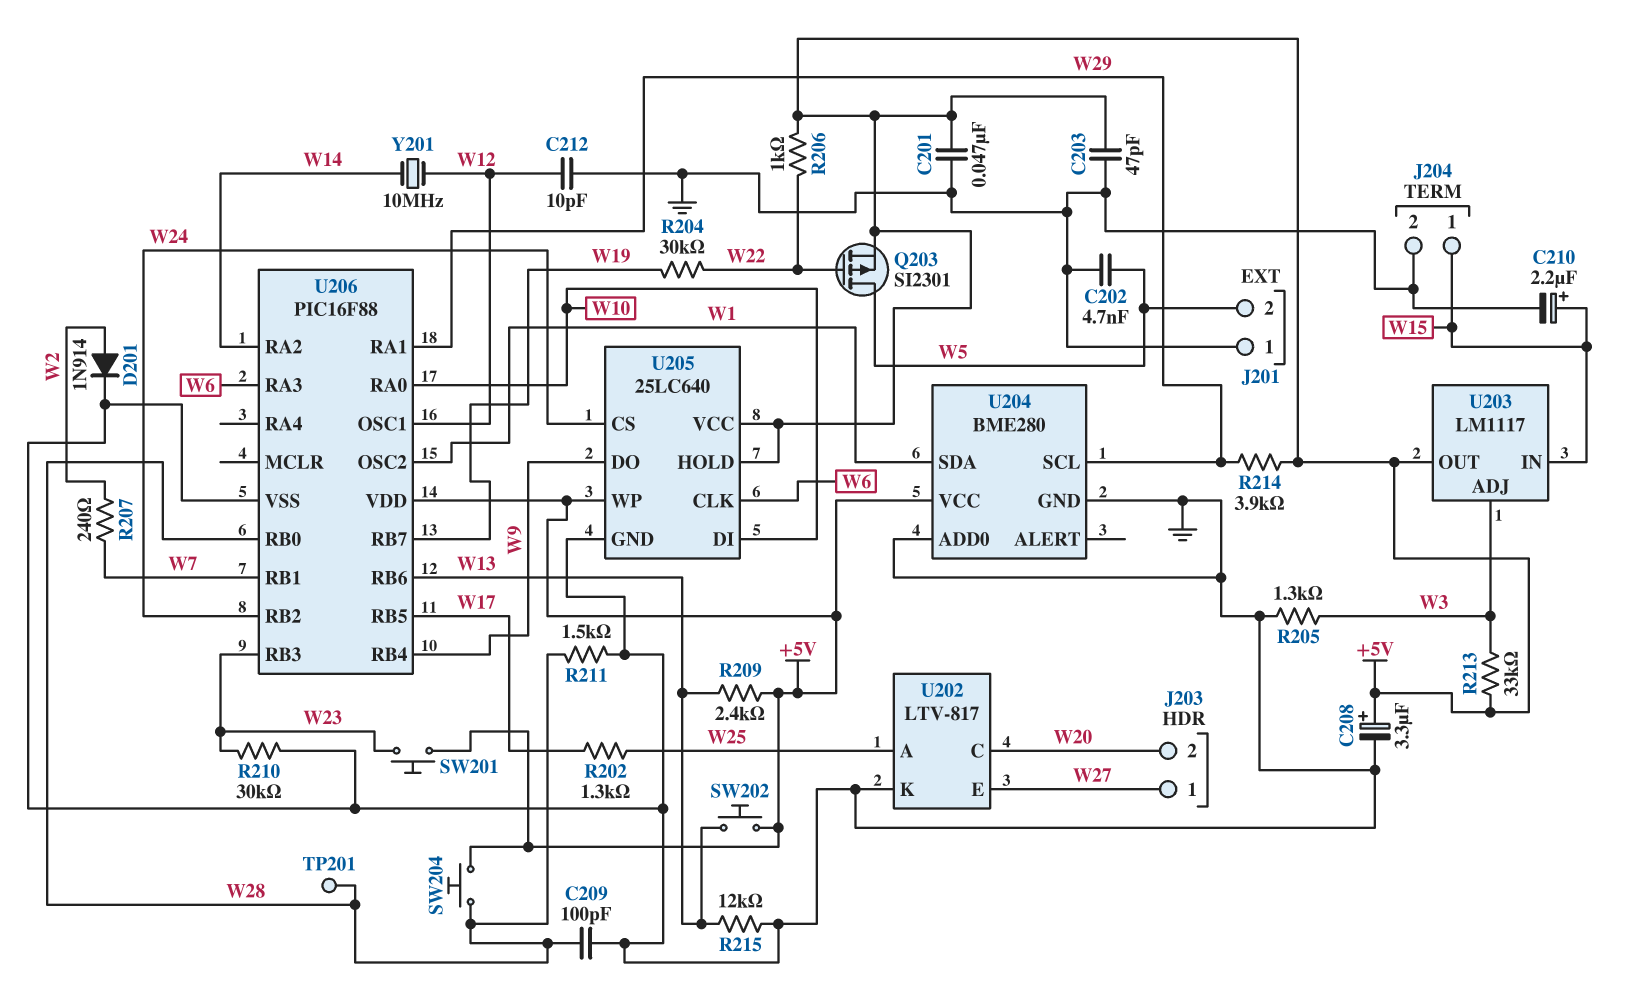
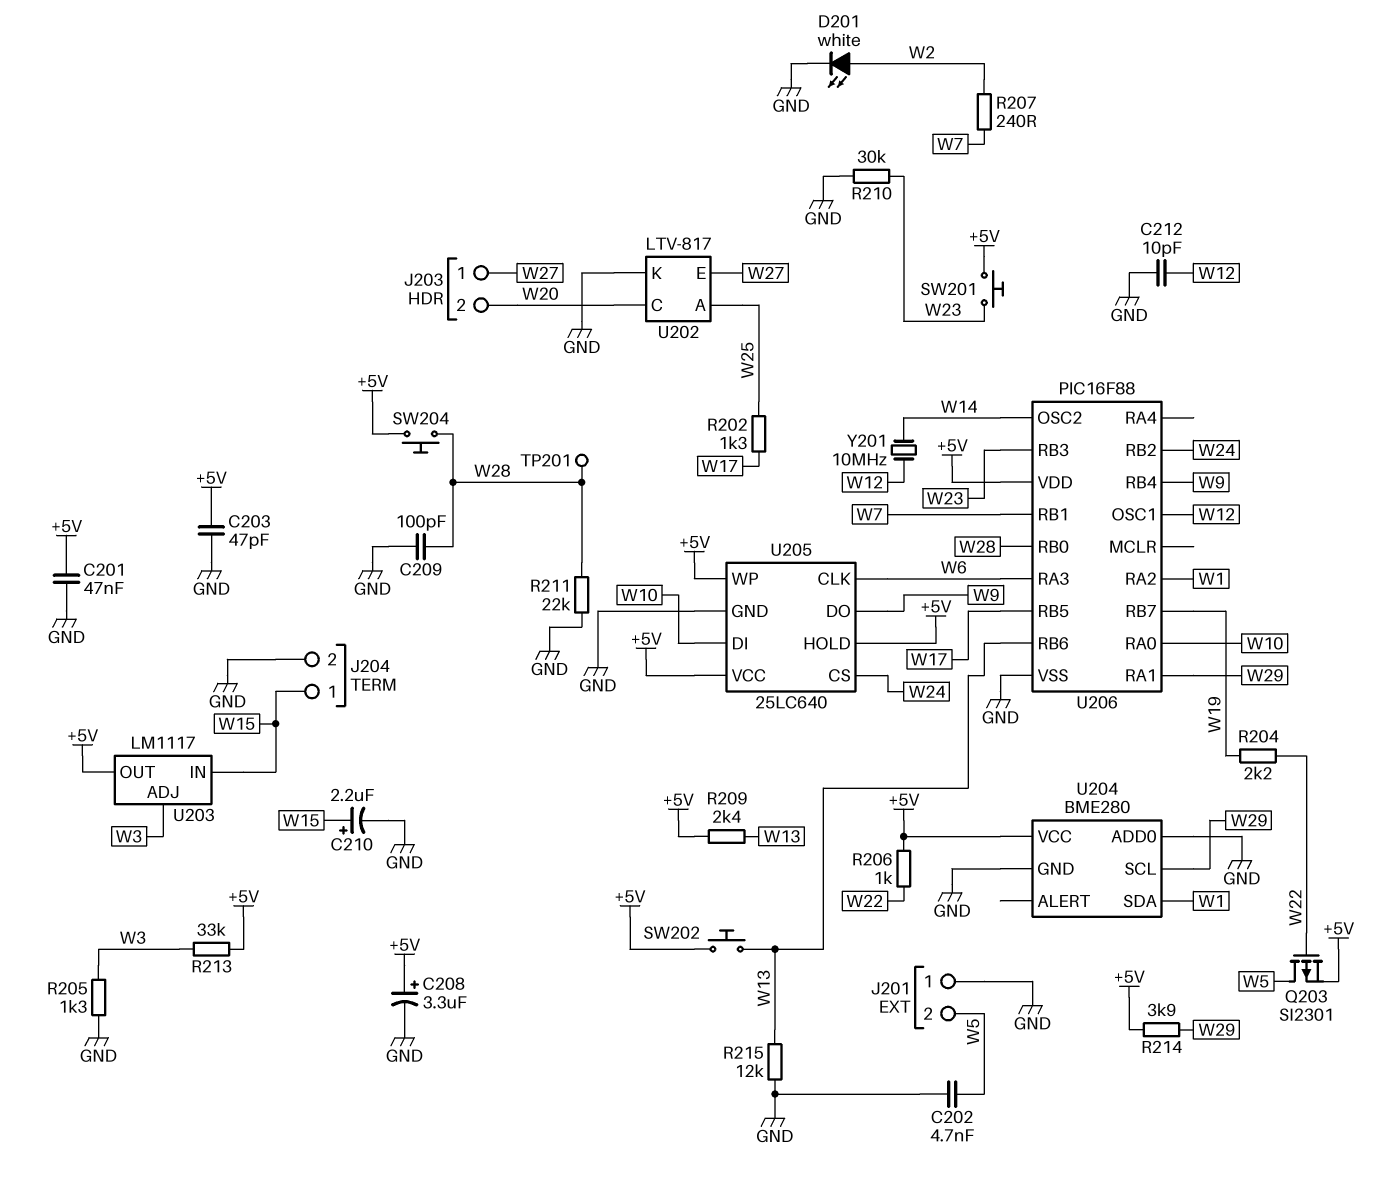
D201: diode 1N914 (A W2, K GND) -> LED white (A W2, K GND)
R204: 30k (W19, W22) -> 2.2k (W19, W22)
R211: 1.5k (GND, W28) -> 22k (GND, W28)
U206 pin OSC2: W1 -> W14
U206 pin RA2: W14 -> W1

